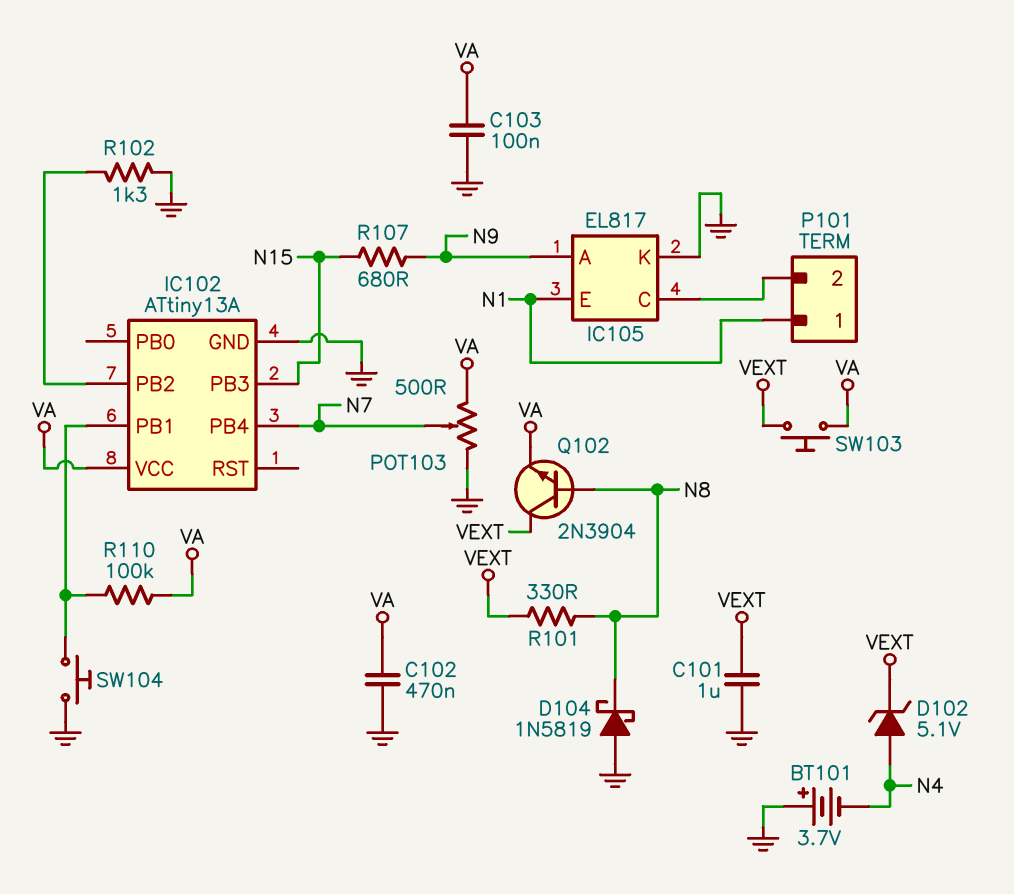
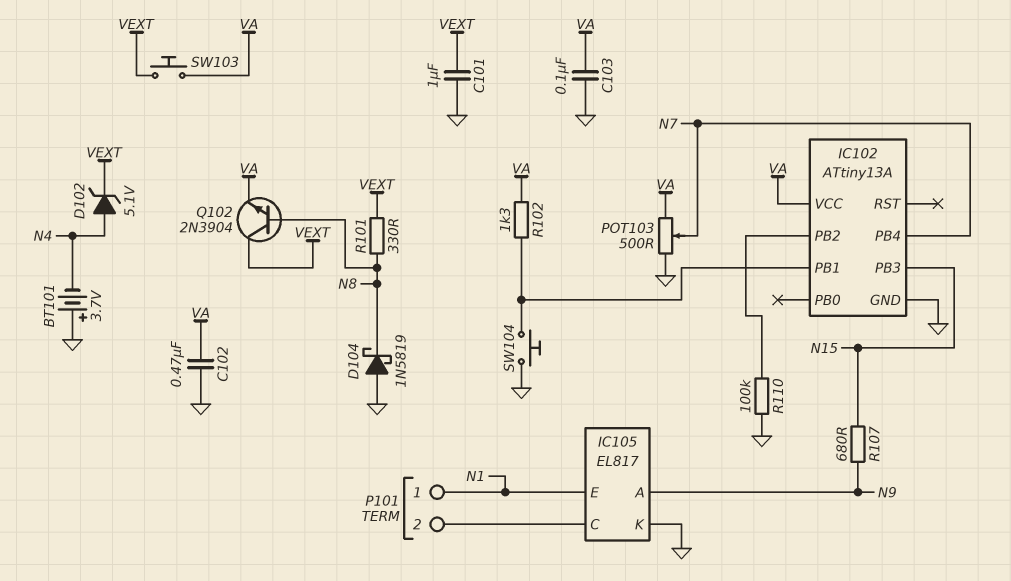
R102: 1.3k (GND, IC102/PB2) -> 1.3k (IC102/PB1, VA)
R110: 100k (IC102/PB1, VA) -> 100k (GND, IC102/PB2)

